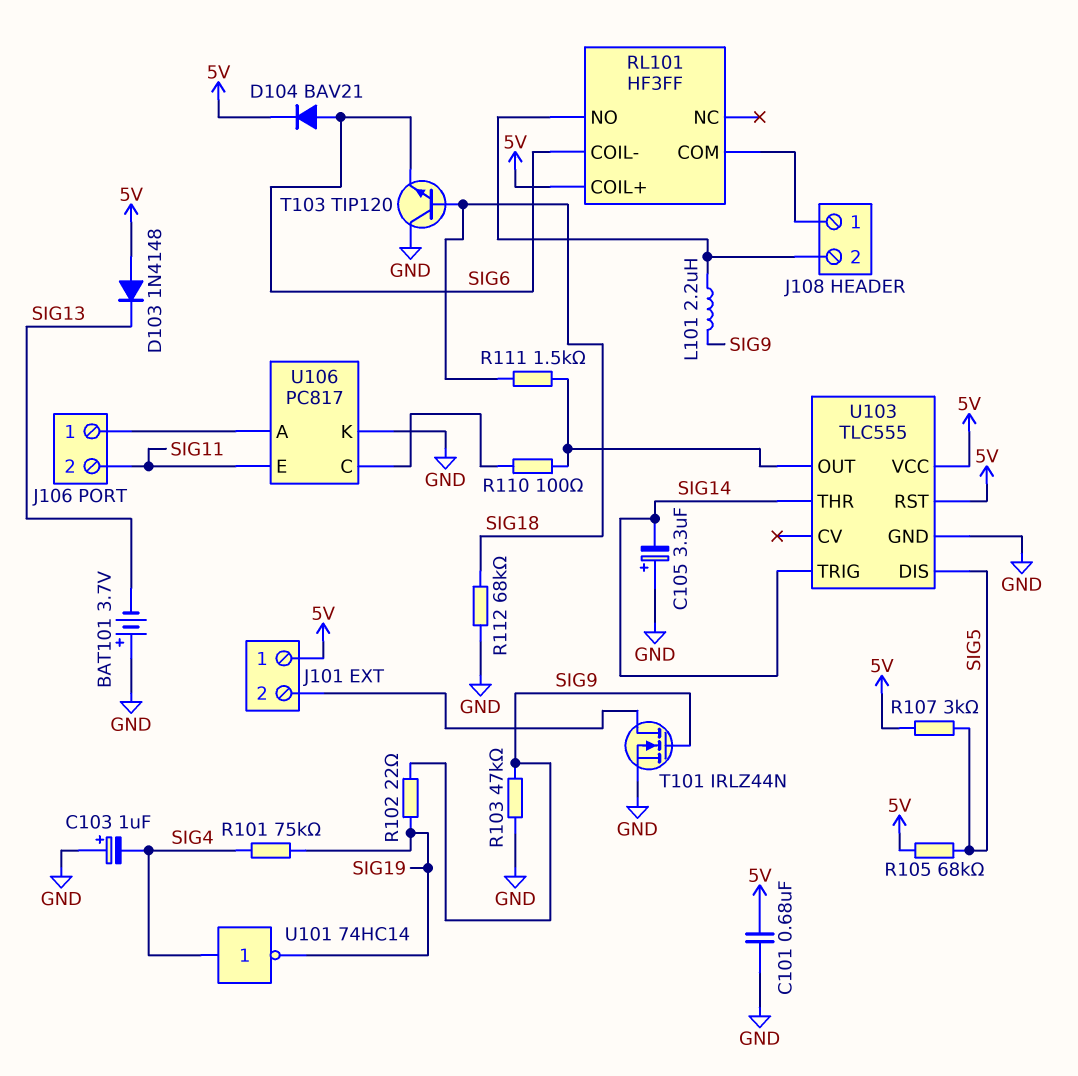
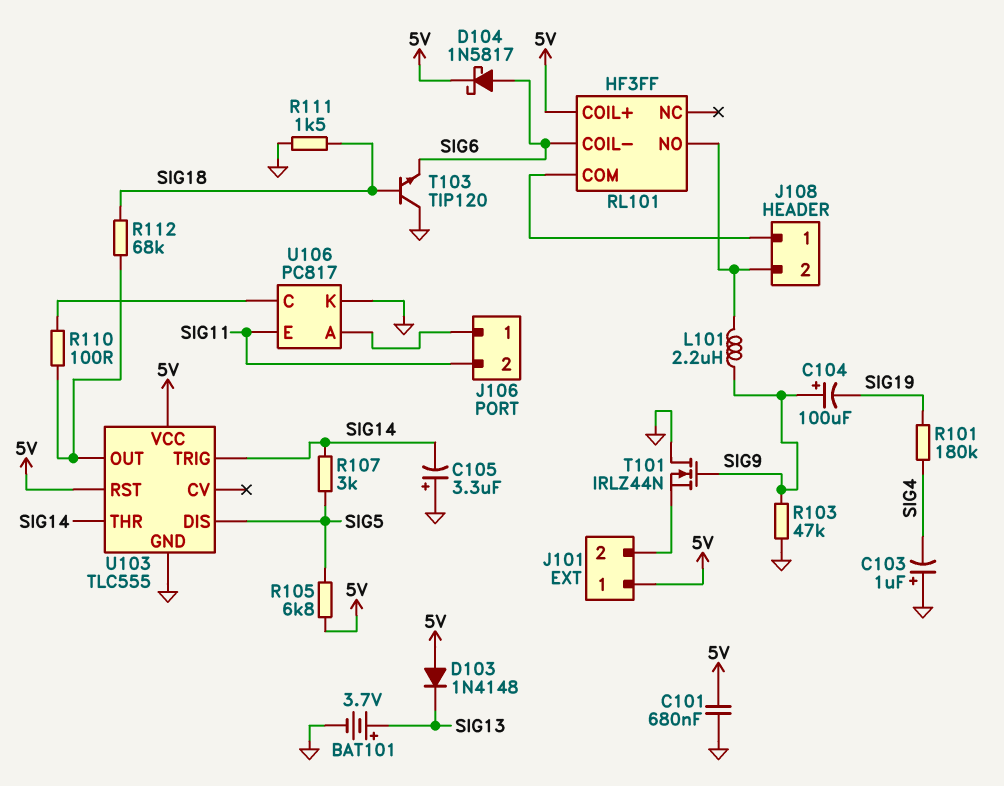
BAT101: 3.7V (plus GND, minus SIG13) -> 3.7V (plus SIG13, minus GND)
C104: none -> 100uF (plus SIG9, minus SIG19)
D104: diode BAV21 (A SIG6, K 5V) -> schottky 1N5817 (A SIG6, K 5V)
R101: 75k (SIG4, SIG19) -> 180k (SIG4, SIG19)
R102: 22 (SIG9, SIG19) -> none
R105: 68k (5V, SIG5) -> 6.8k (5V, SIG5)
R107: 3k (5V, SIG5) -> 3k (SIG5, SIG14)
R111: 1.5k (SIG18, U103/OUT) -> 1.5k (GND, SIG18)
R112: 68k (GND, SIG18) -> 68k (SIG18, U103/OUT)
T101: NMOS IRLZ44N (G SIG9, D J101/2, S GND) -> NMOS IRLZ44N (G SIG9, D GND, S J101/2)
U101: NOT 74HC14 (in SIG4, out SIG19) -> none

